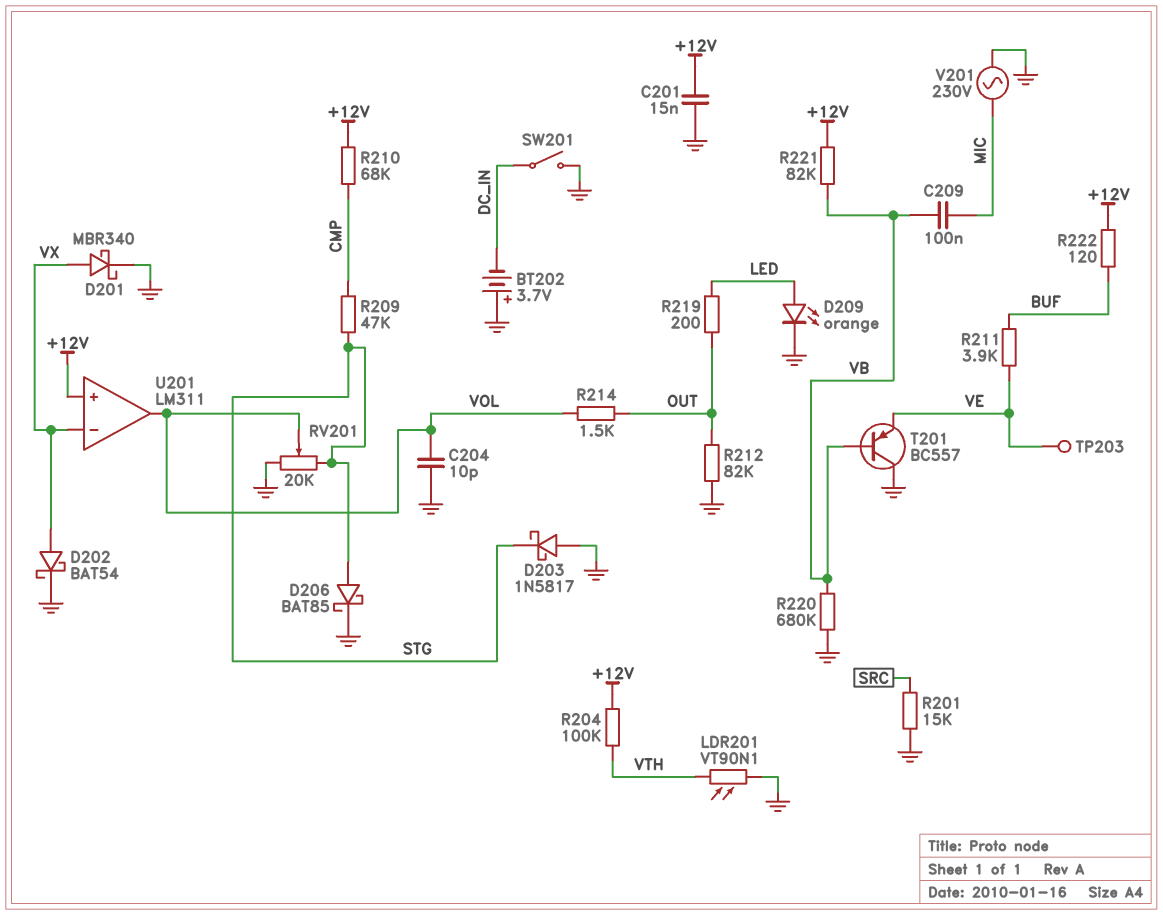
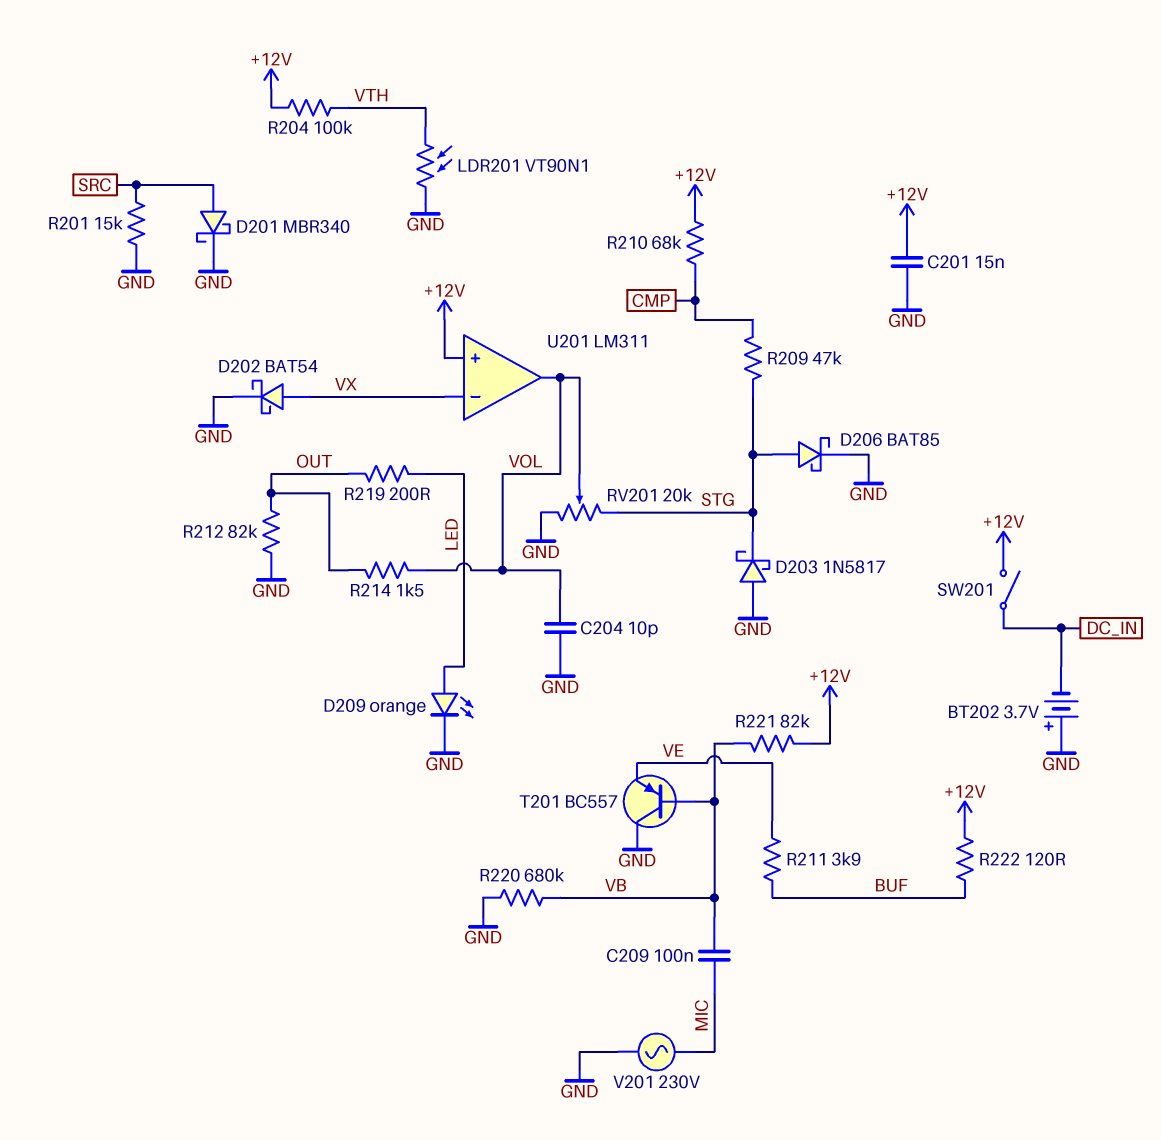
D201: schottky MBR340 (A VX, K GND) -> schottky MBR340 (A SRC, K GND)
SW201: switch (DC_IN, GND) -> switch (+12V, DC_IN)
TP203: test point (VE) -> none

